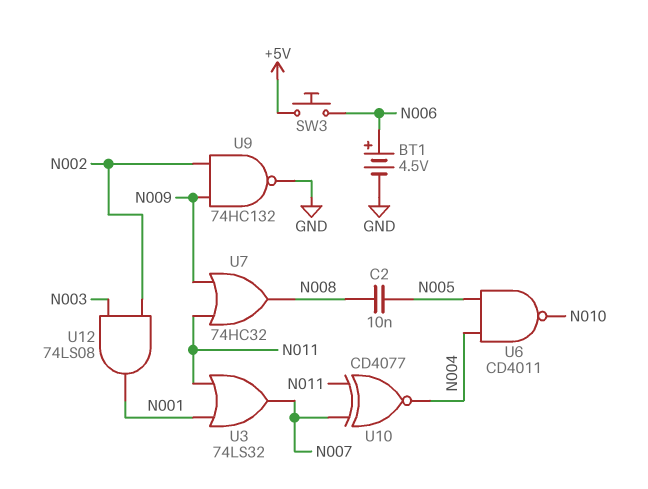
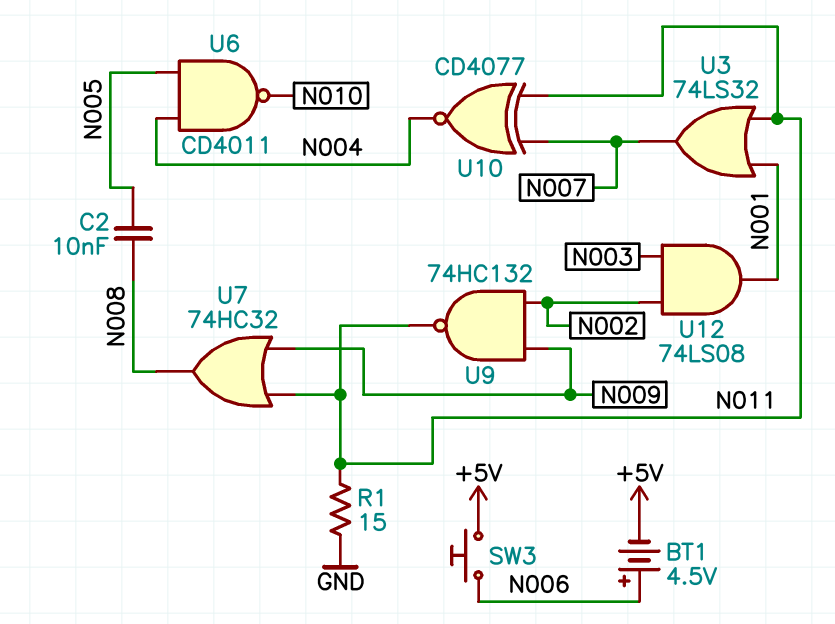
BT1: 4.5V (plus N006, minus GND) -> 4.5V (plus N006, minus +5V)
R1: none -> 15 (GND, N011)
U9: NAND 74HC132 (in N002, in N009, out GND) -> NAND 74HC132 (in N002, in N009, out N011)

